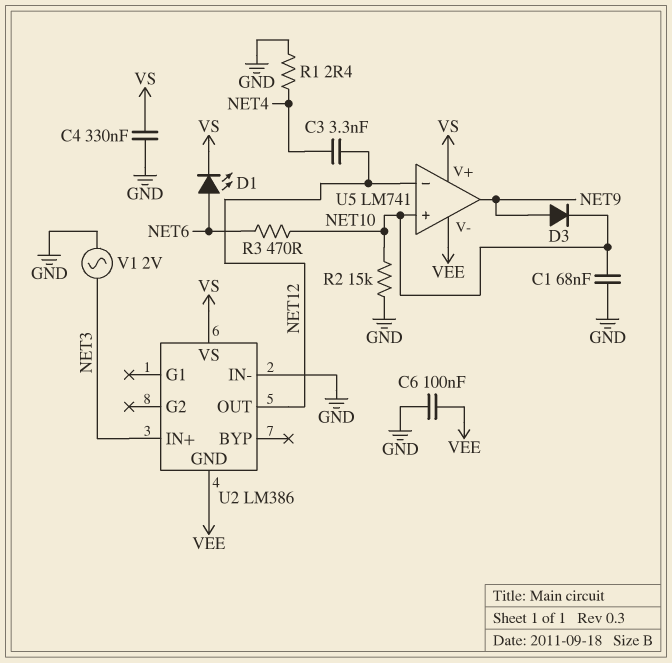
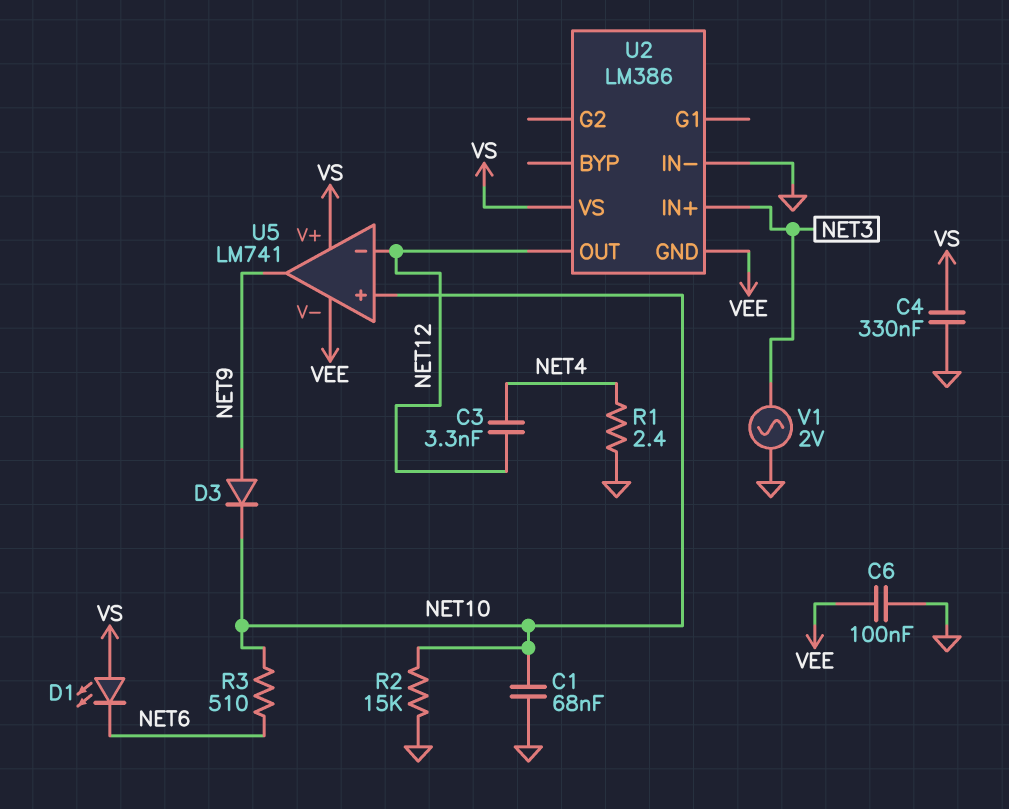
D1: LED (A NET6, K VS) -> LED (A VS, K NET6)
R3: 470 (NET6, NET10) -> 510 (NET6, NET10)

